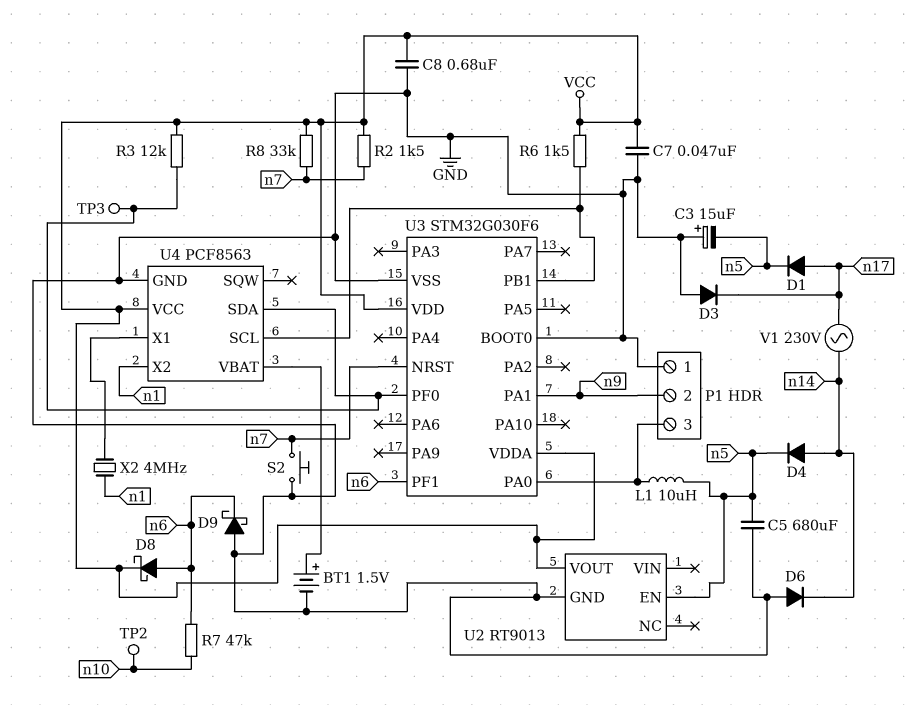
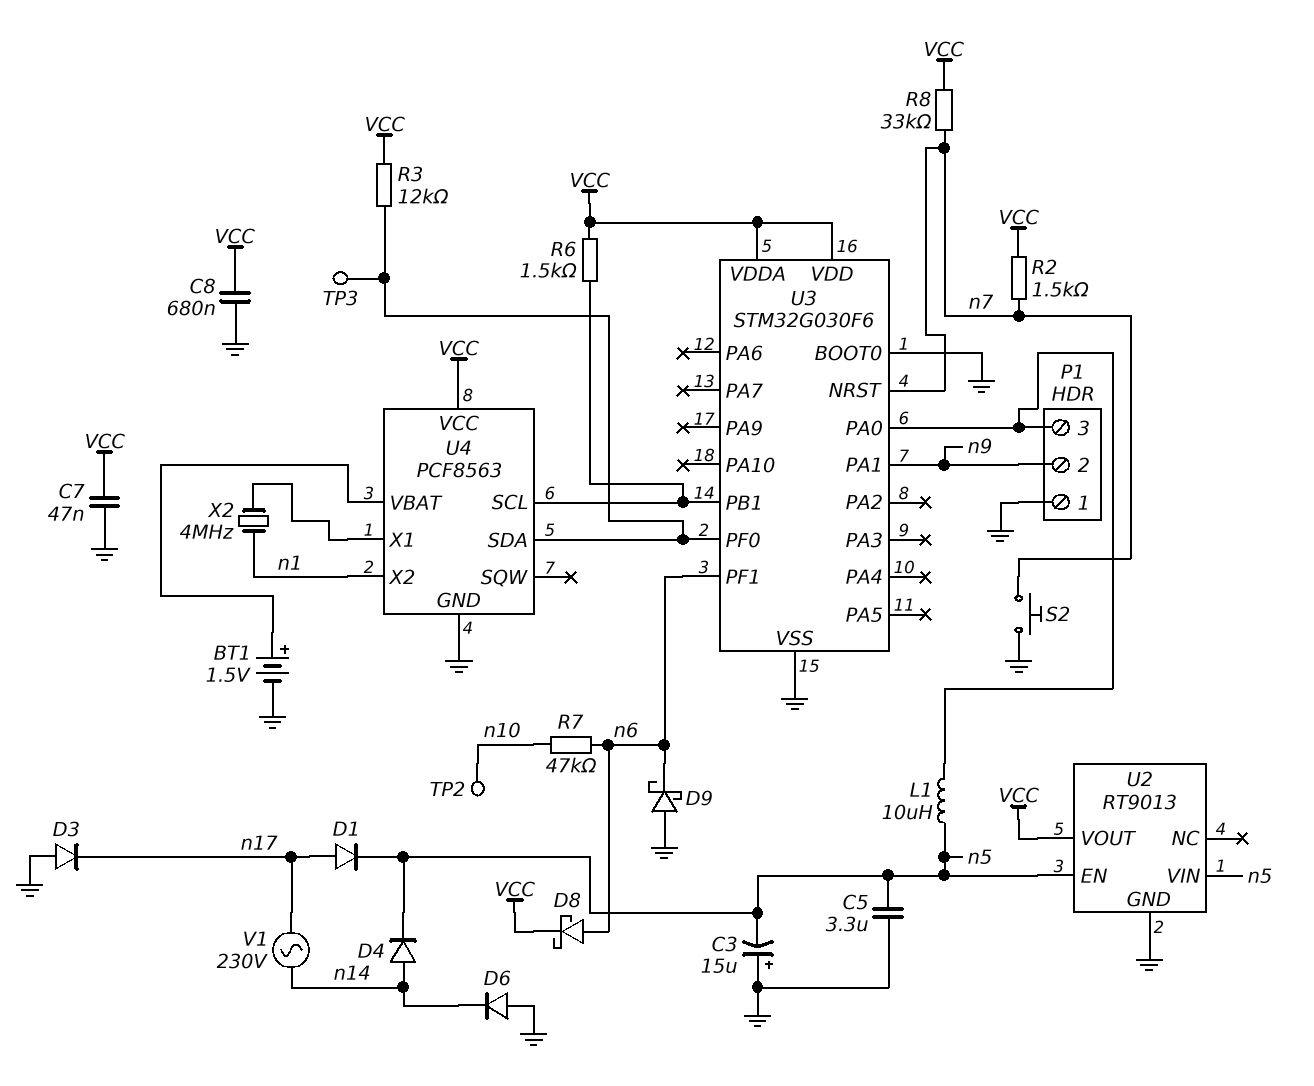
C5: 680uF (GND, n5) -> 3.3uF (GND, n5)
U2 pin VIN: none -> n5

